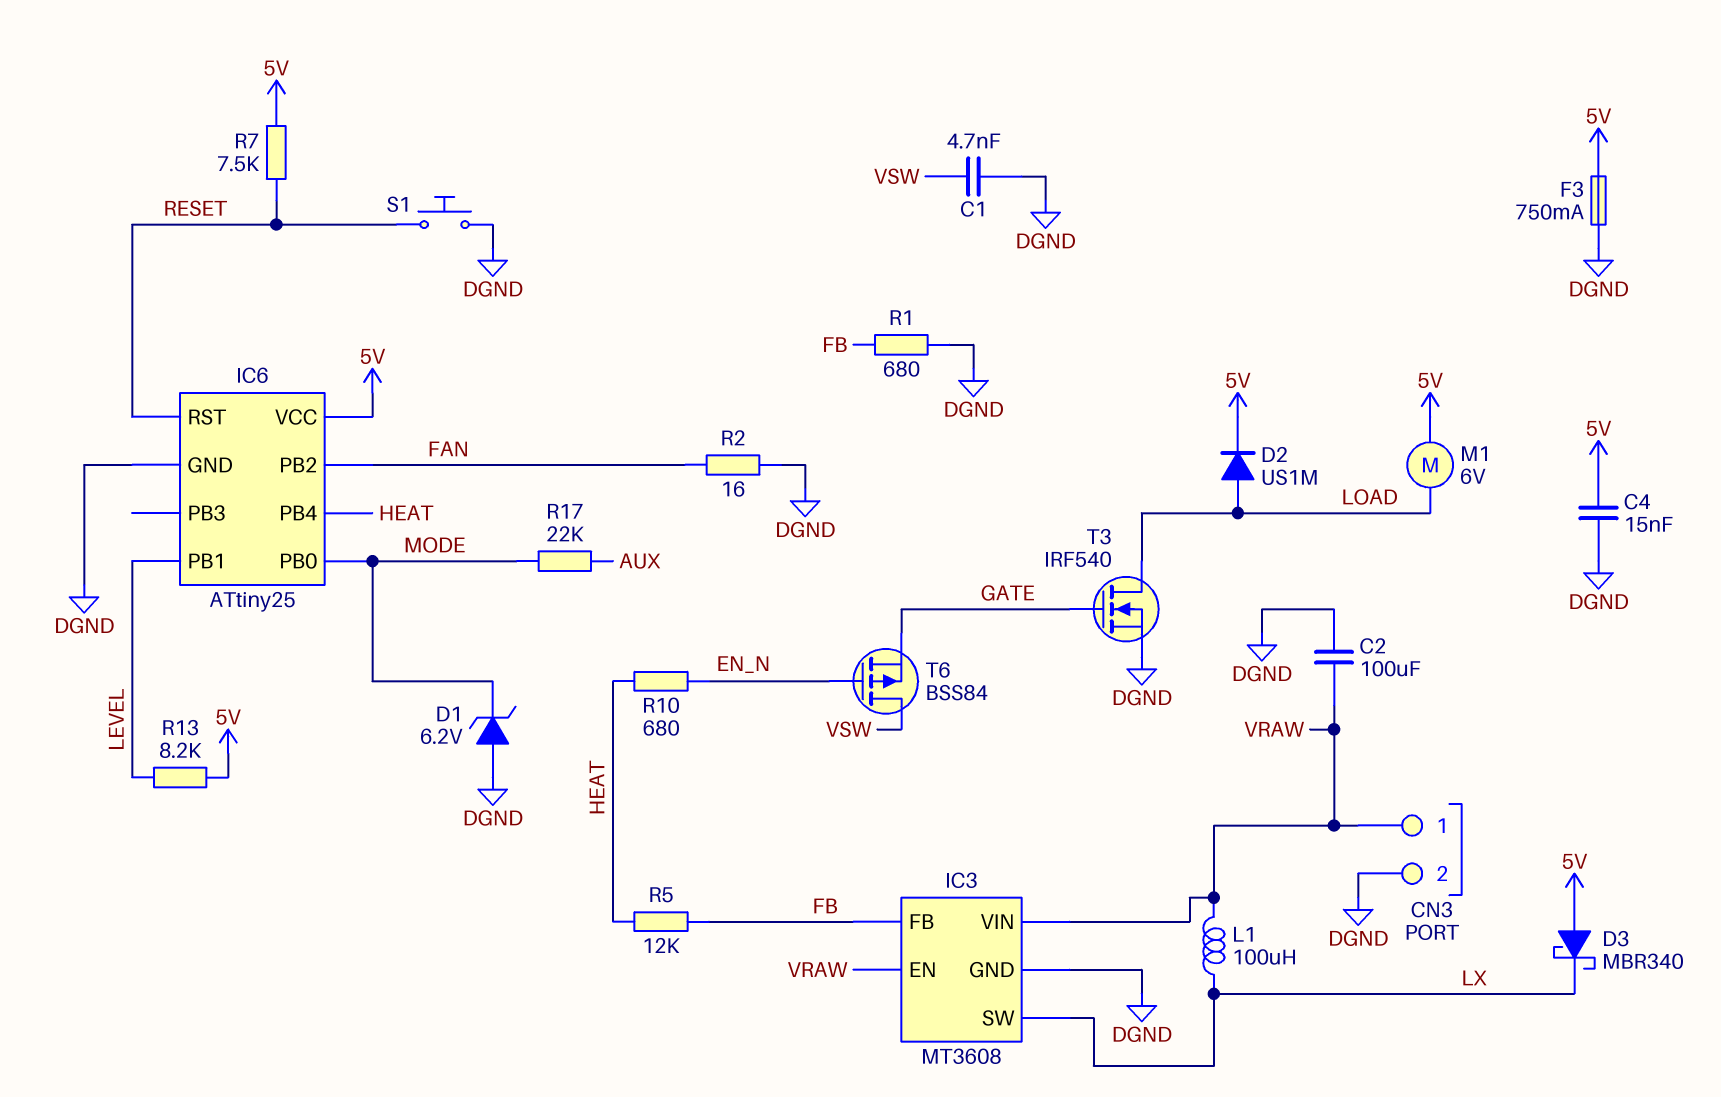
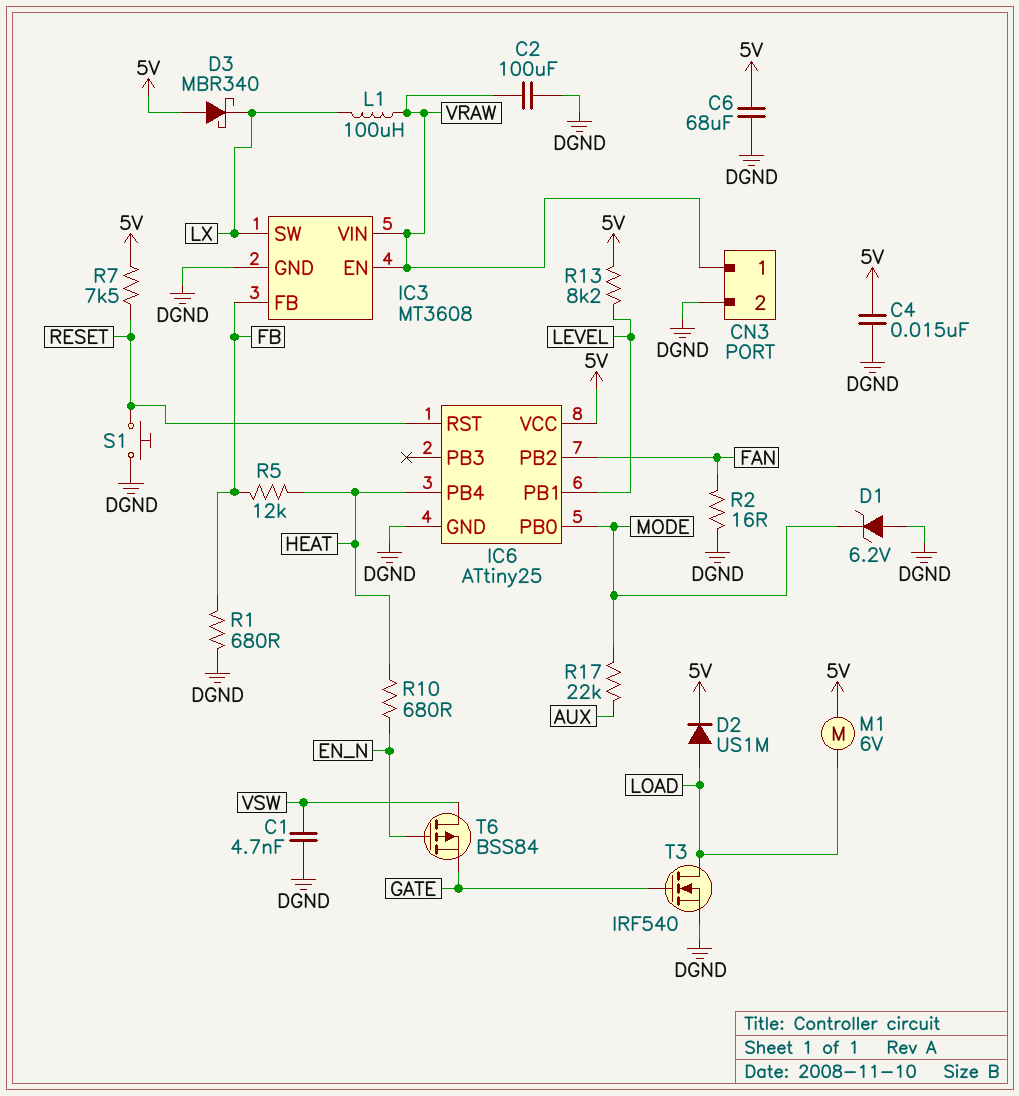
C6: none -> 68uF (5V, DGND)
F3: 750mA (5V, DGND) -> none

